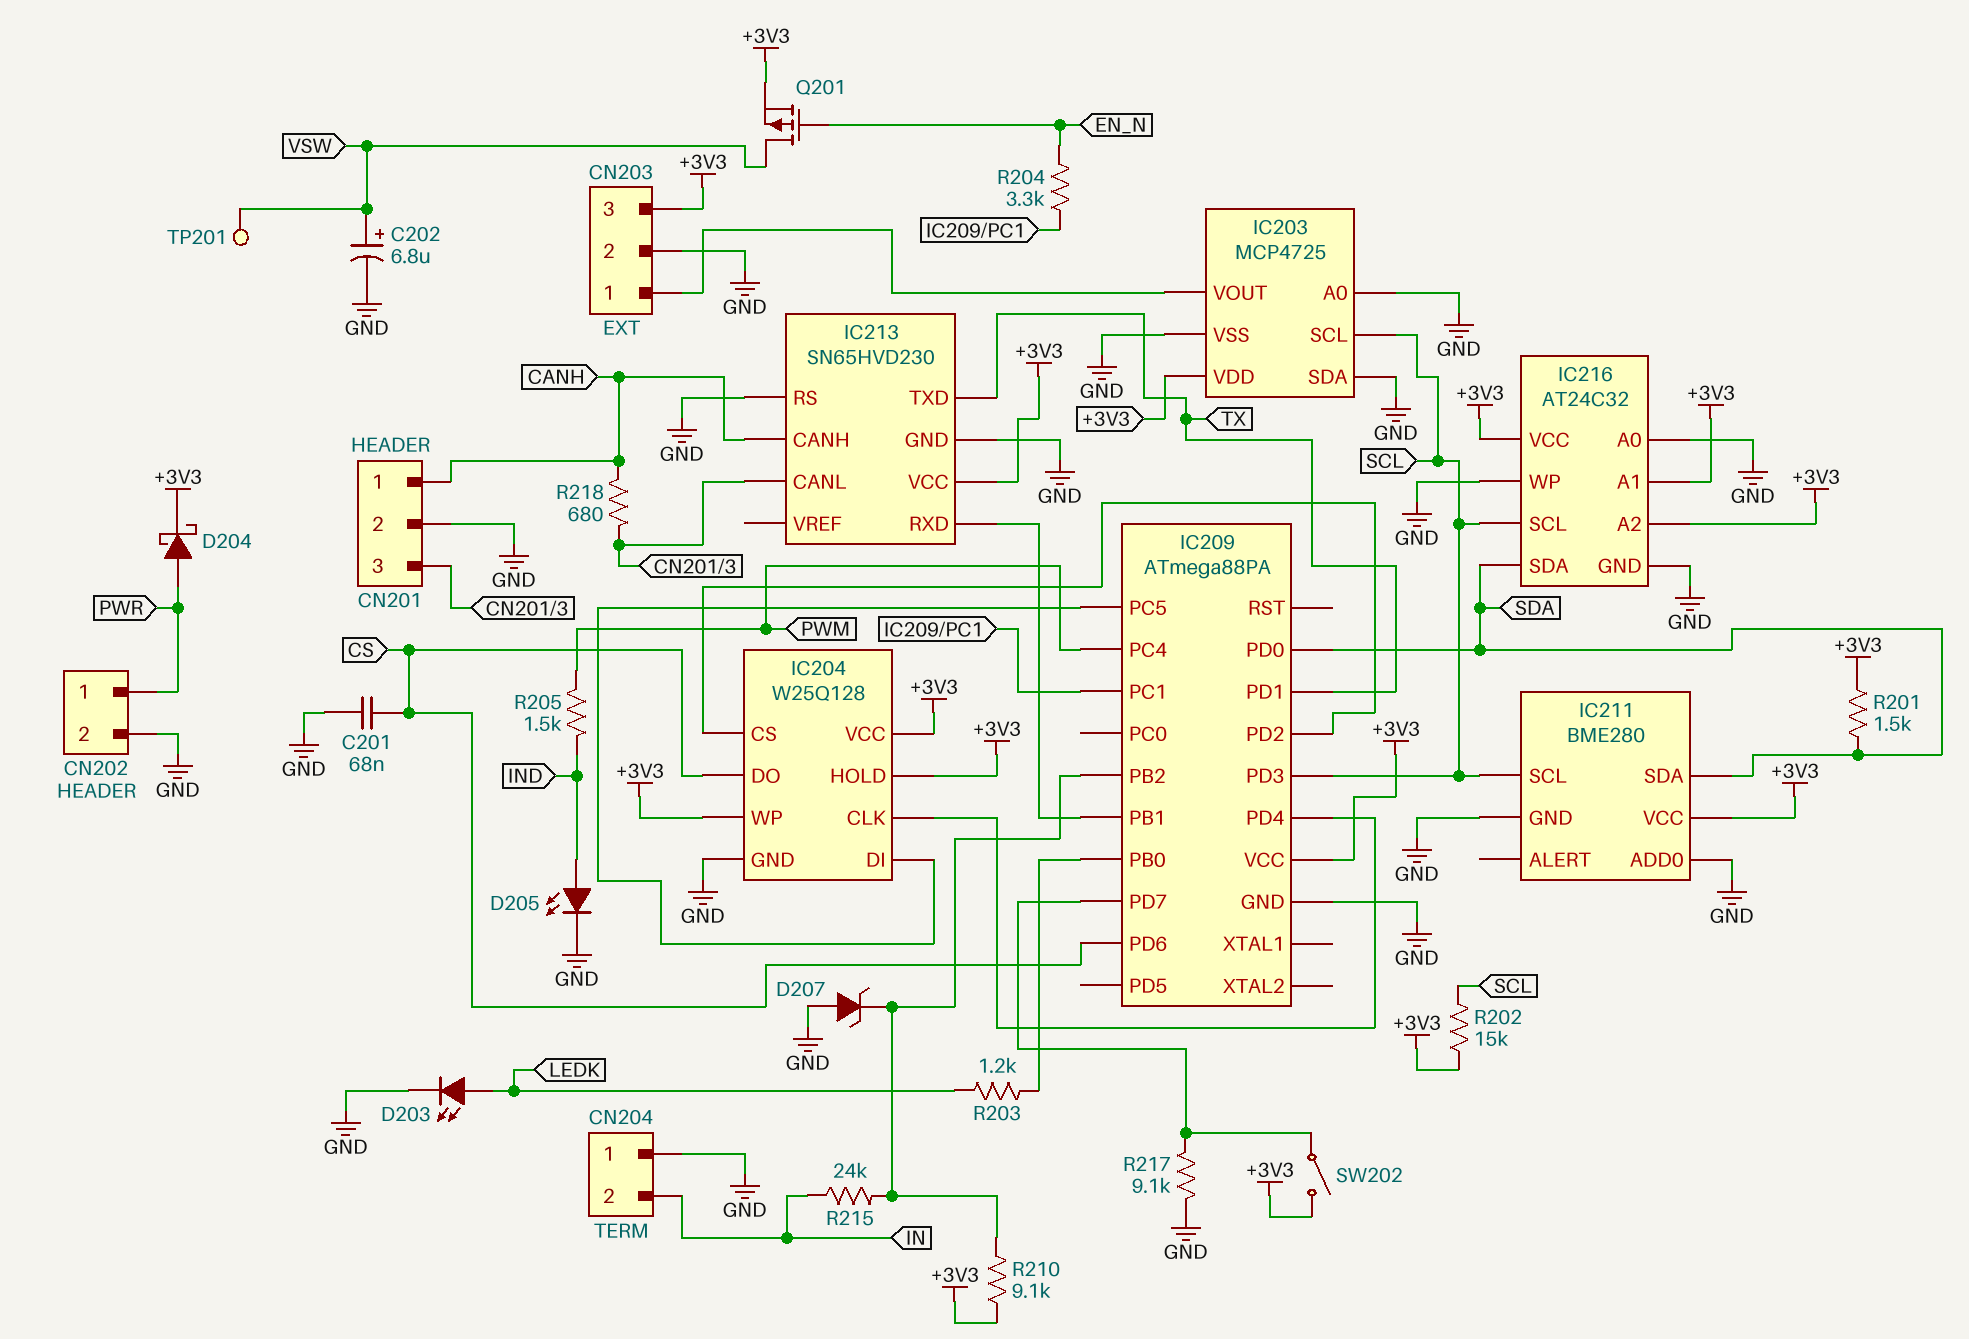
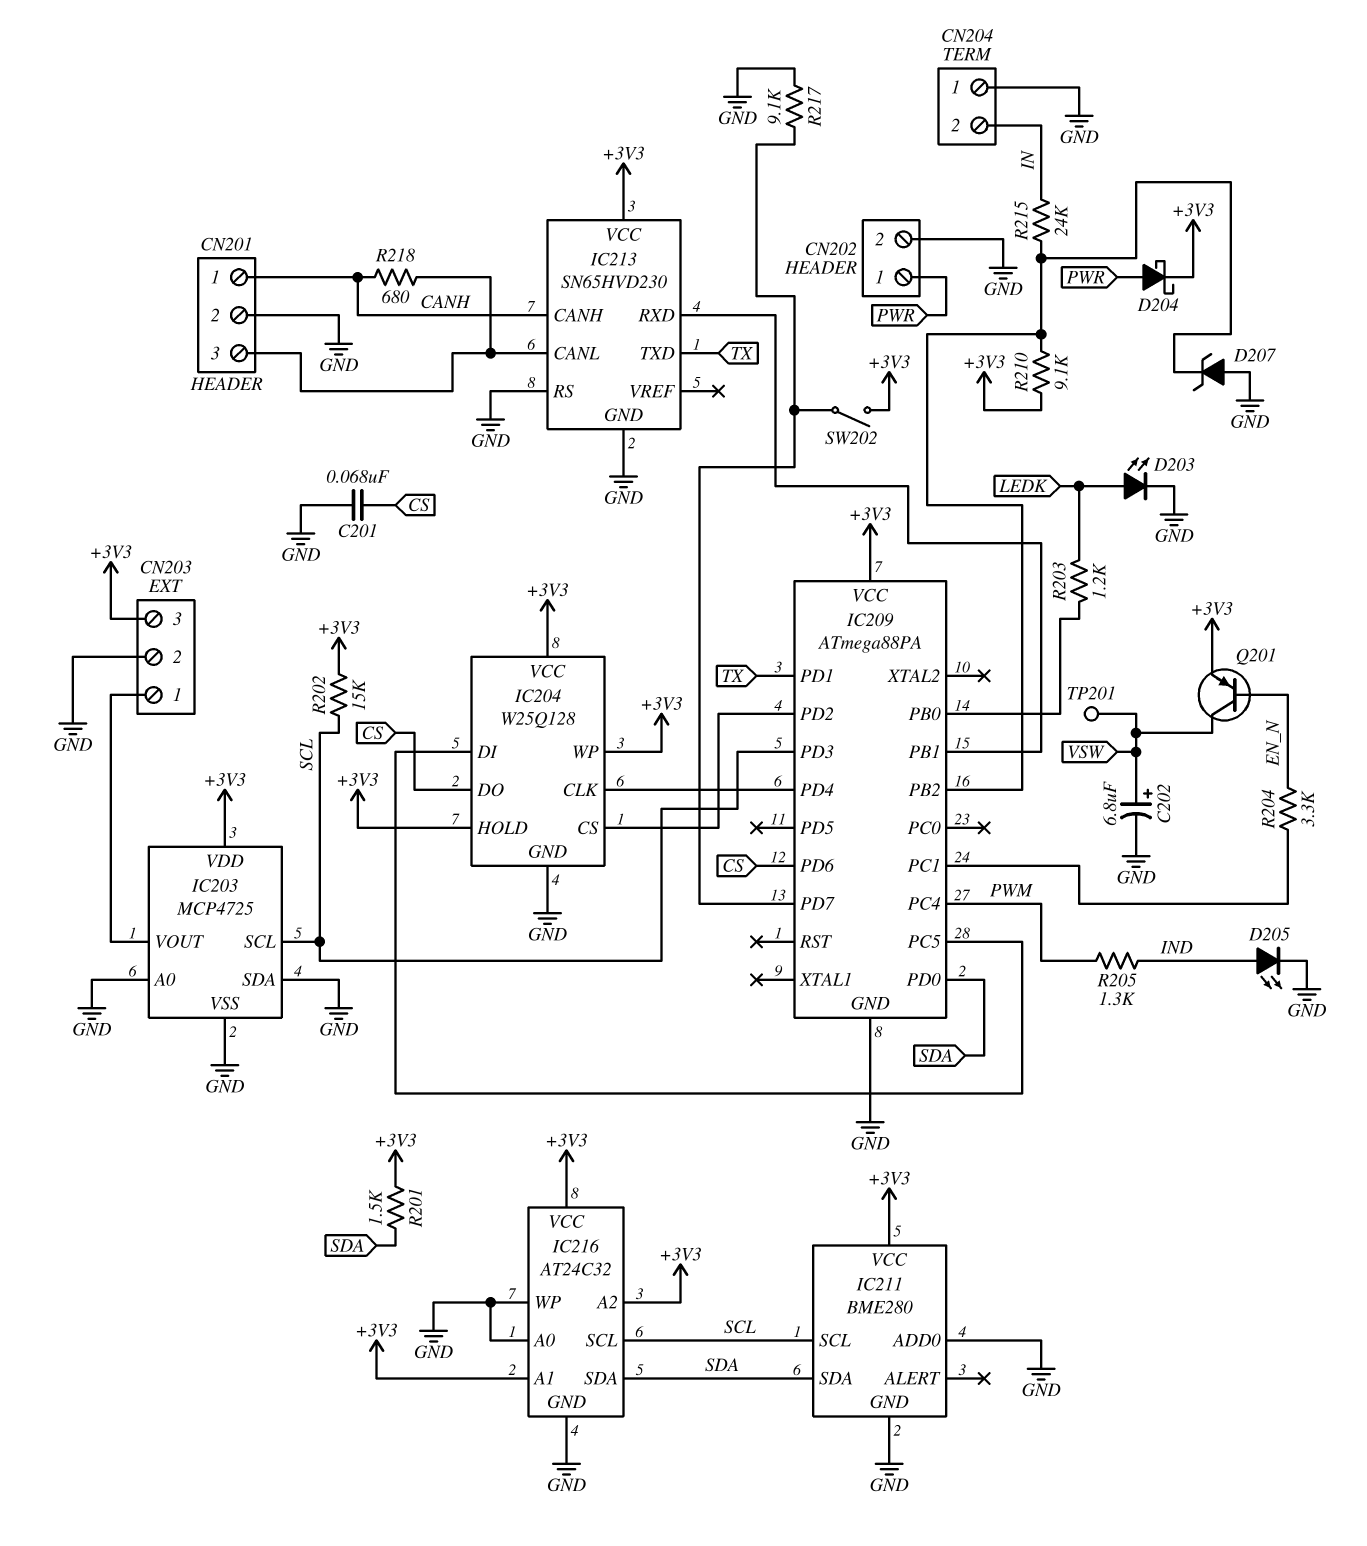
Q201: PMOS (G EN_N, D VSW, S +3V3) -> PNP (B EN_N, C VSW, E +3V3)
R205: 1.5k (IND, PWM) -> 1.3k (IND, PWM)

